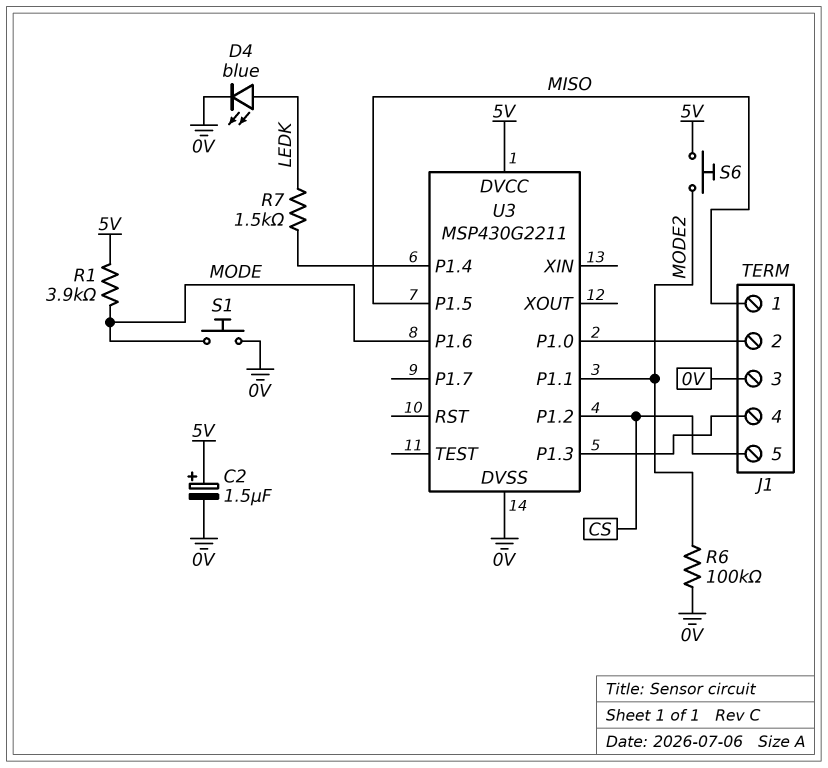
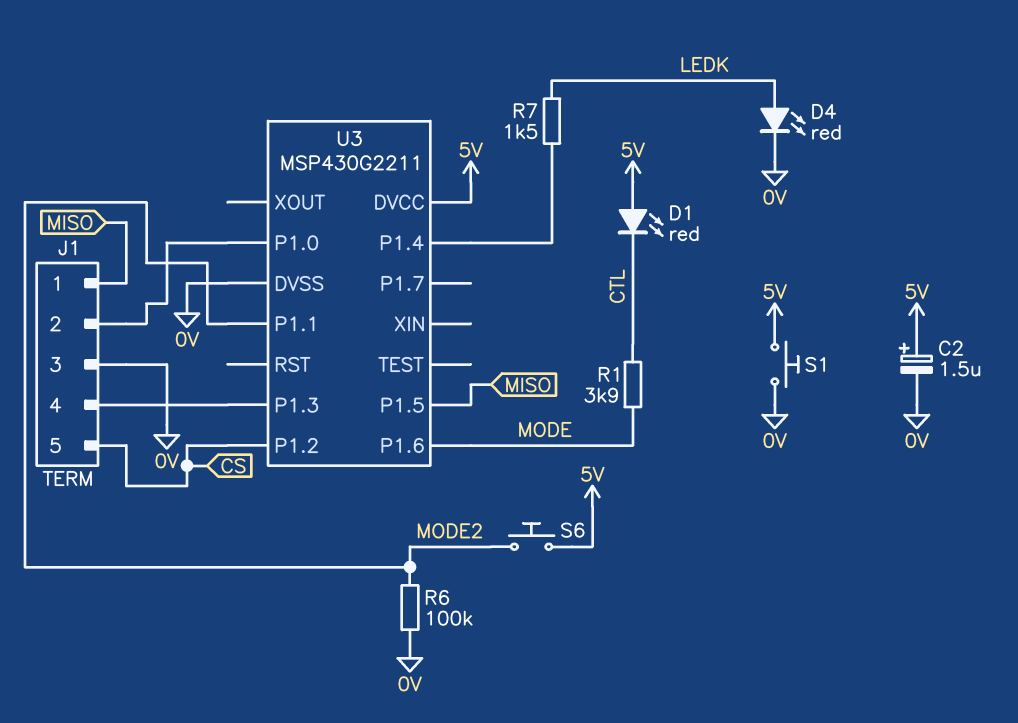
D1: none -> LED red (A 5V, K CTL)
D4: LED blue (A LEDK, K 0V) -> LED red (A LEDK, K 0V)
R1: 3.9k (5V, MODE) -> 3.9k (CTL, MODE)
S1: button (0V, MODE) -> button (0V, 5V)

